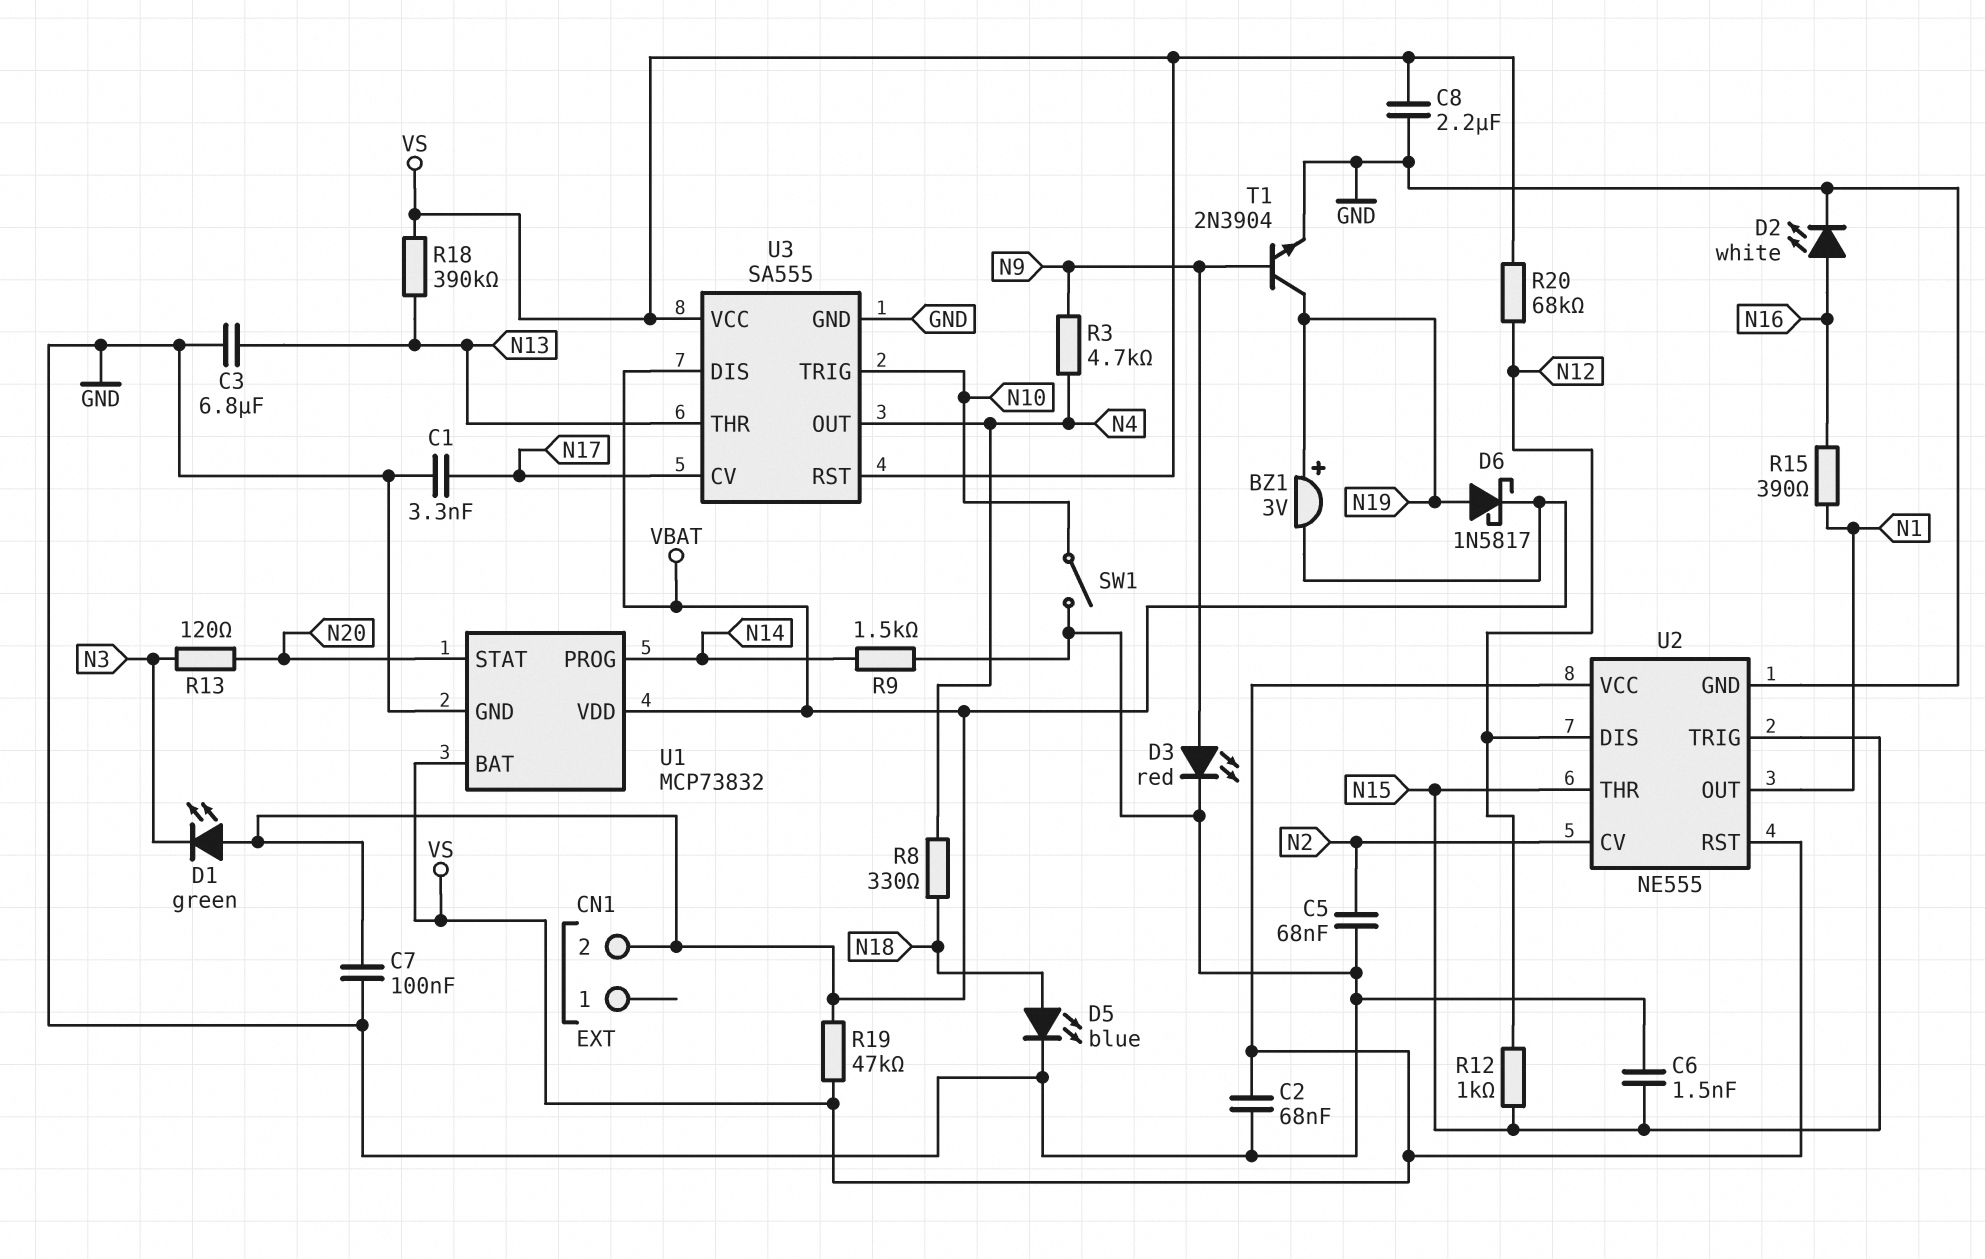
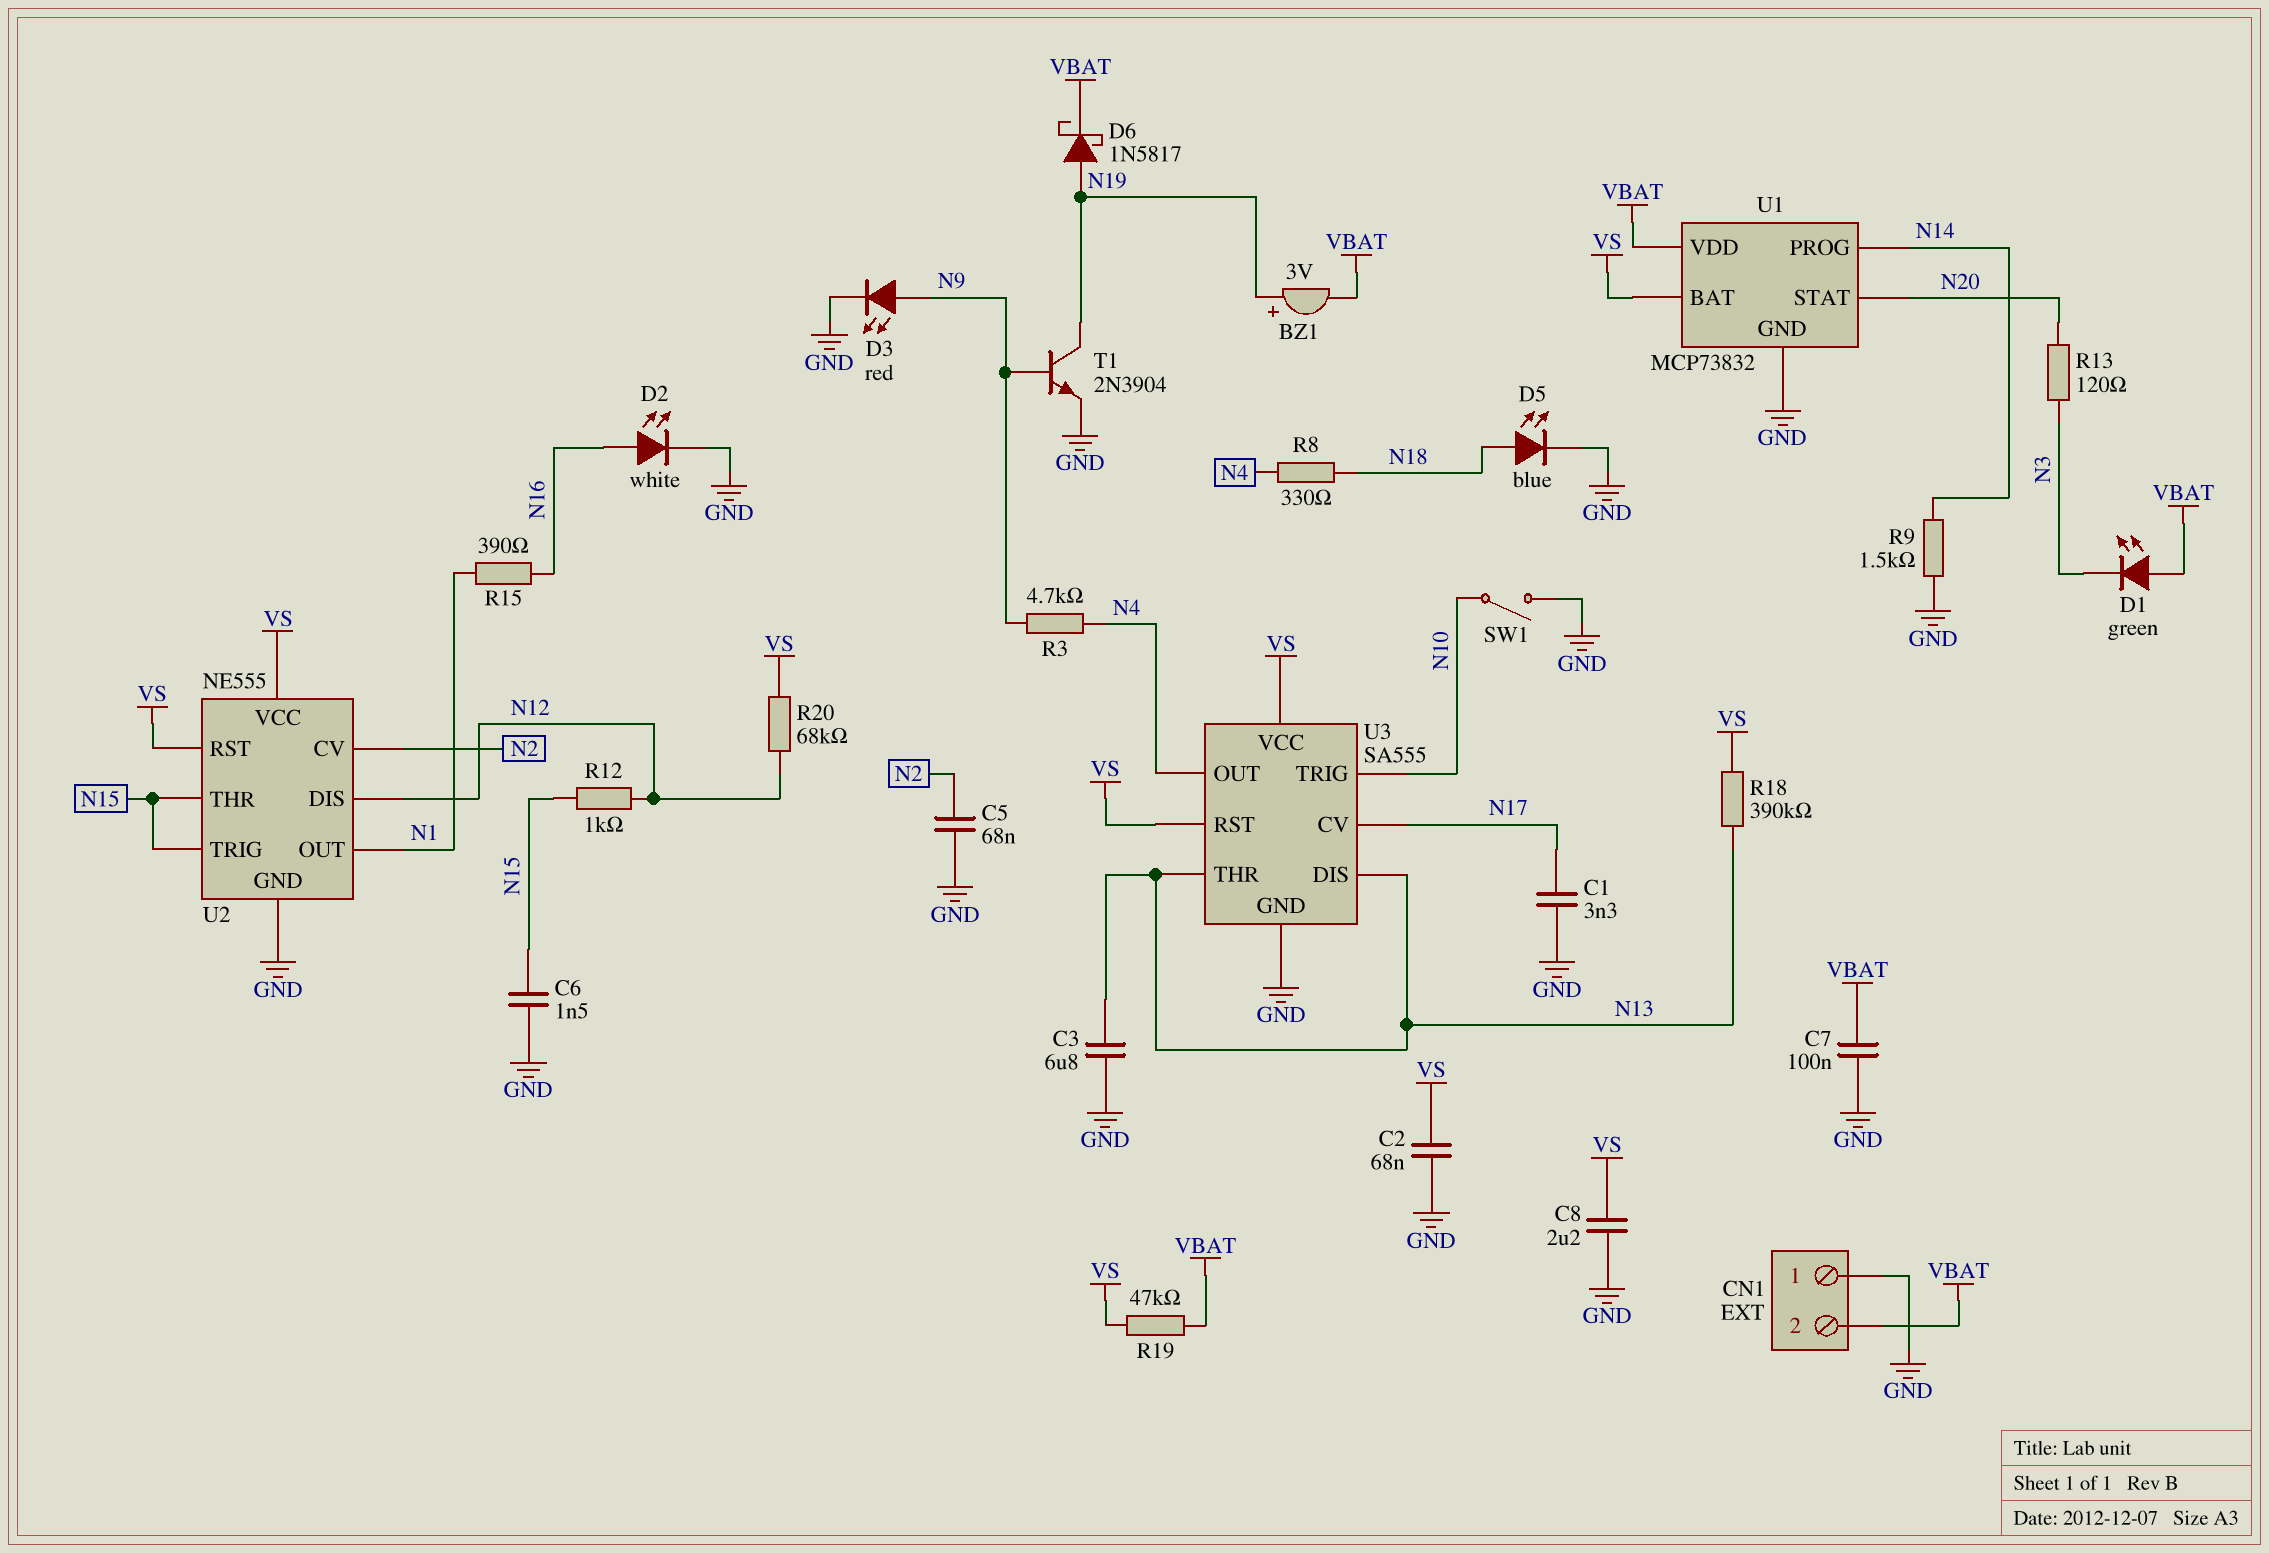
CN1 pin 1: none -> GND
U3 pin DIS: VBAT -> N13

